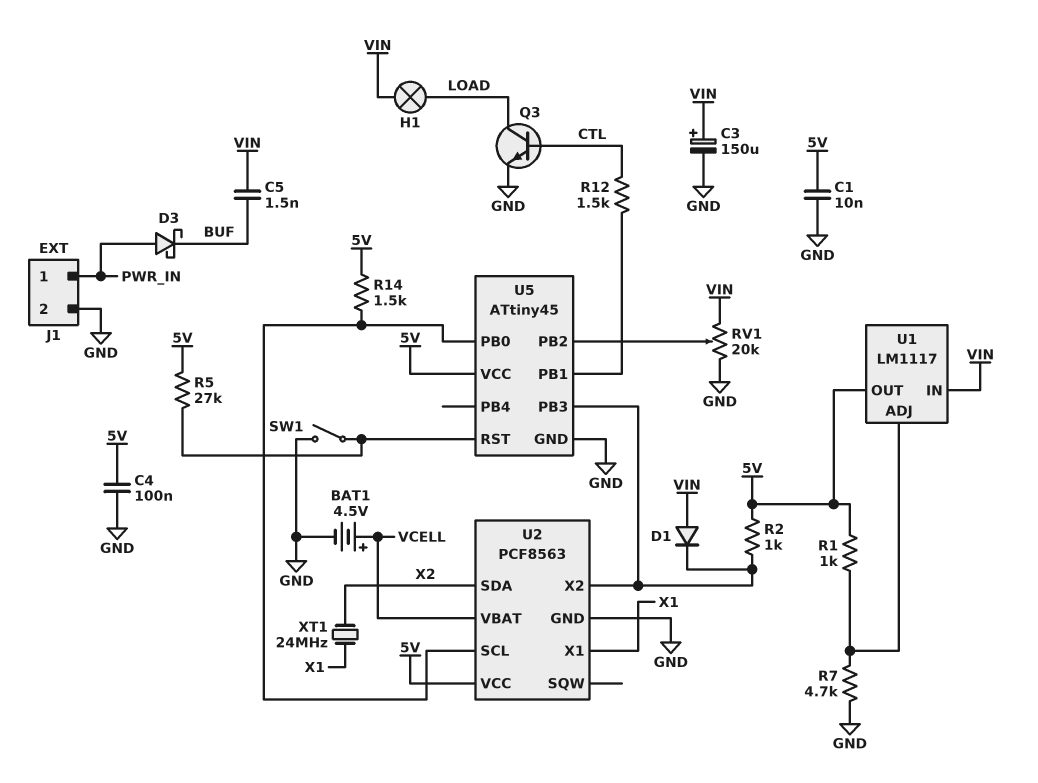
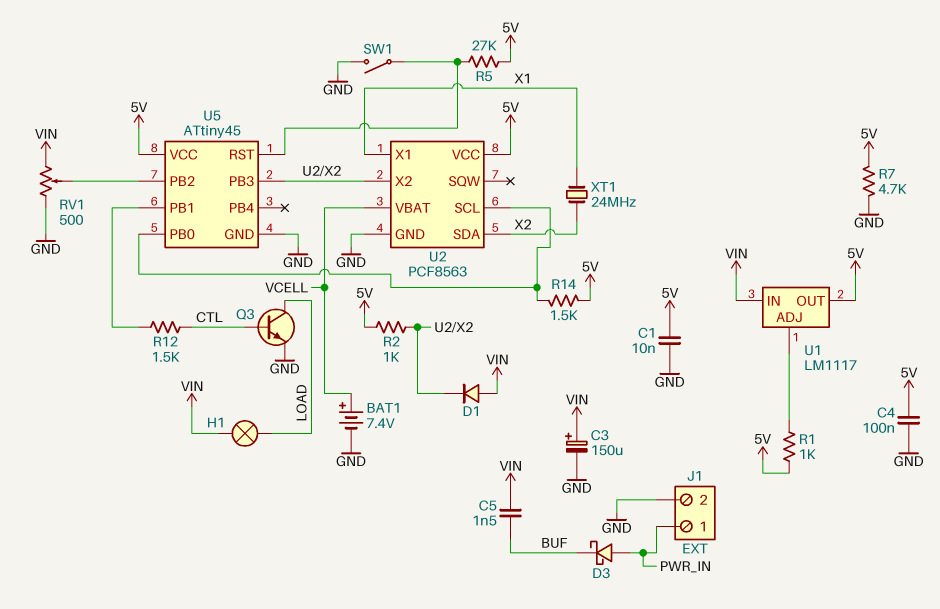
BAT1: 4.5V (plus VCELL, minus GND) -> 7.4V (plus VCELL, minus GND)
R7: 4.7k (GND, U1/ADJ) -> 4.7k (5V, GND)
RV1: 20k (GND, VIN, wiper U5/PB2) -> 500 (GND, VIN, wiper U5/PB2)

